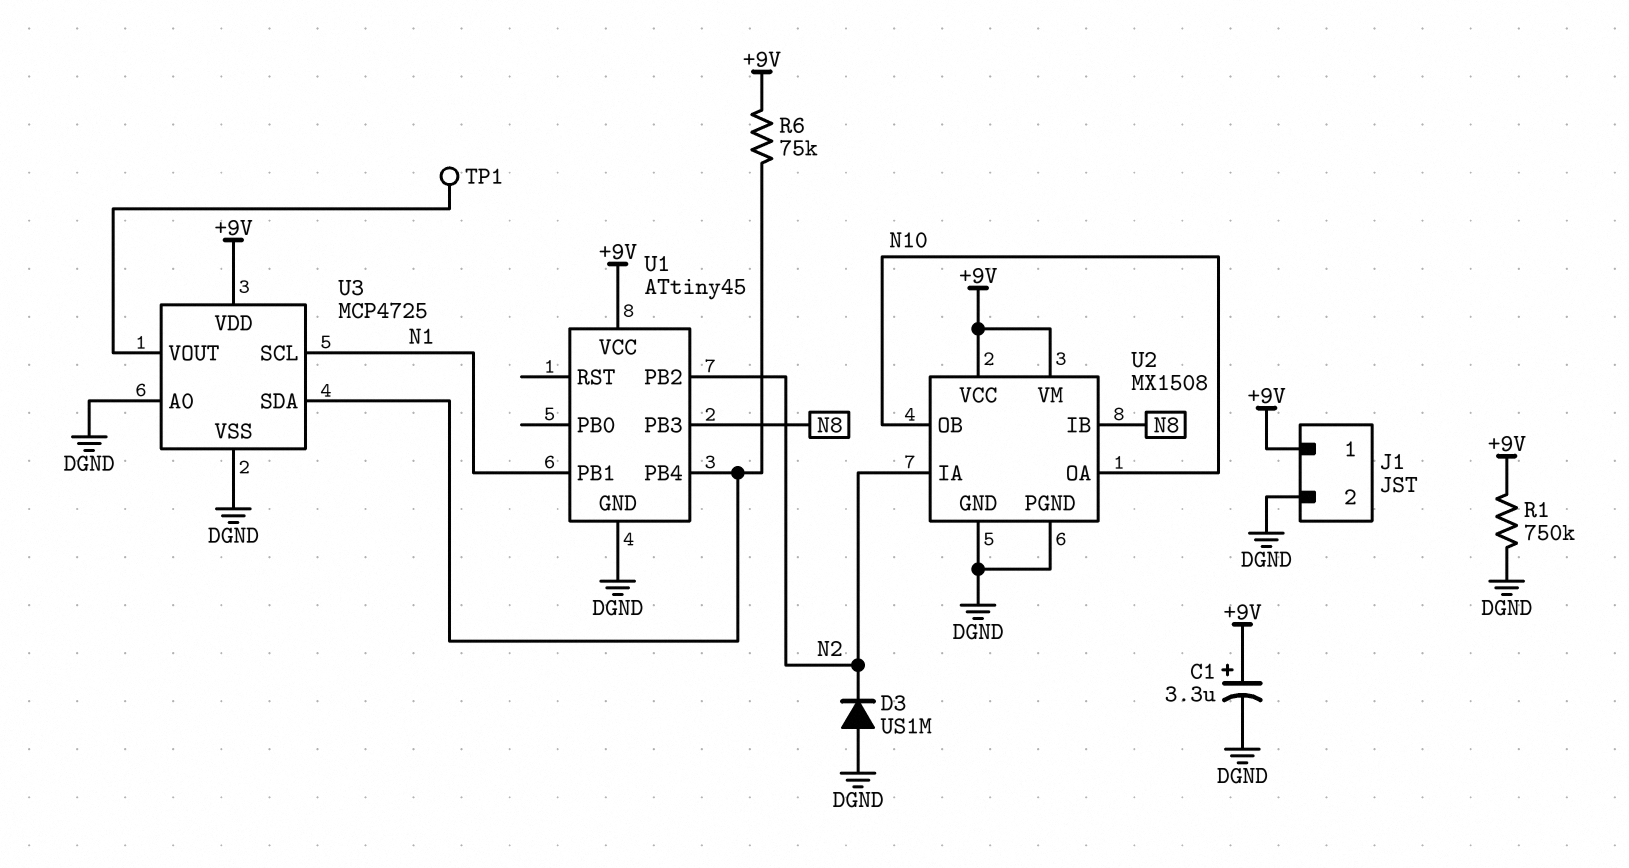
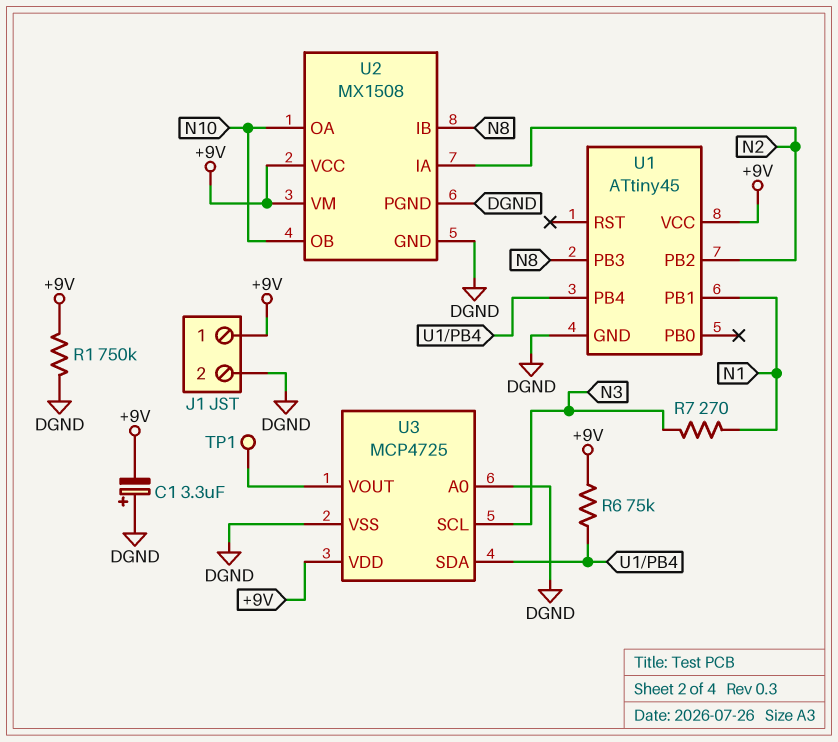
C1: 3.3uF (plus +9V, minus DGND) -> 3.3uF (plus DGND, minus +9V)
D3: diode US1M (A DGND, K N2) -> none
R7: none -> 270 (N1, N3)
U3 pin SCL: N1 -> N3

